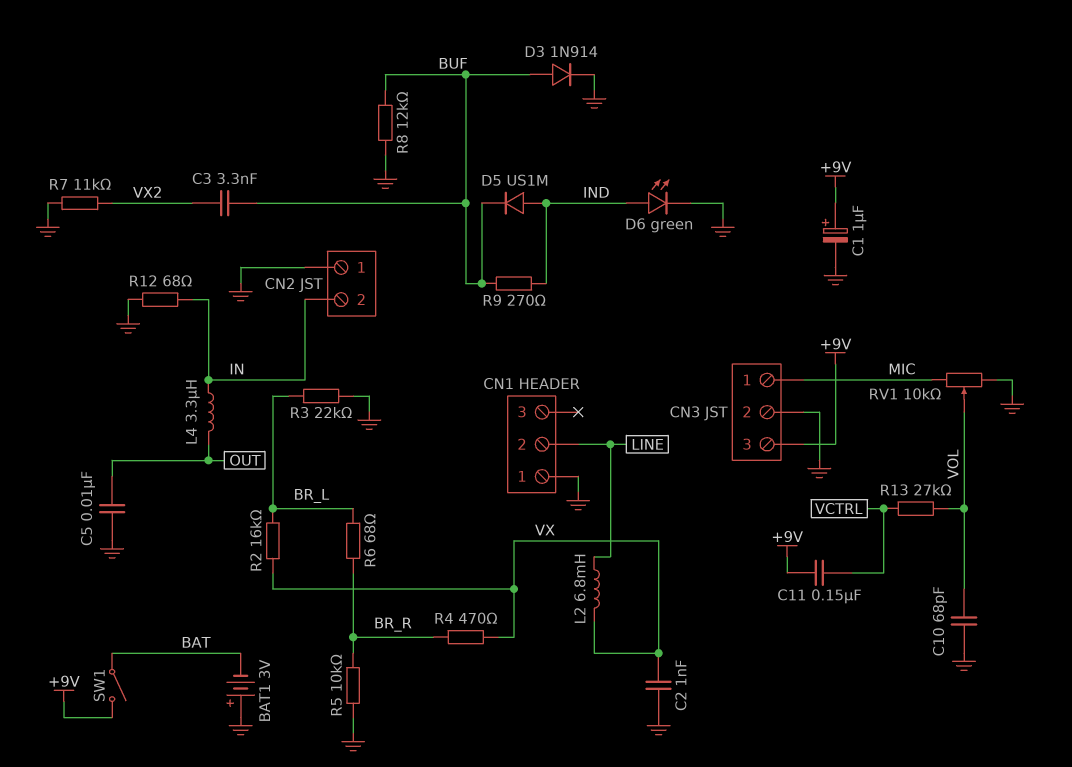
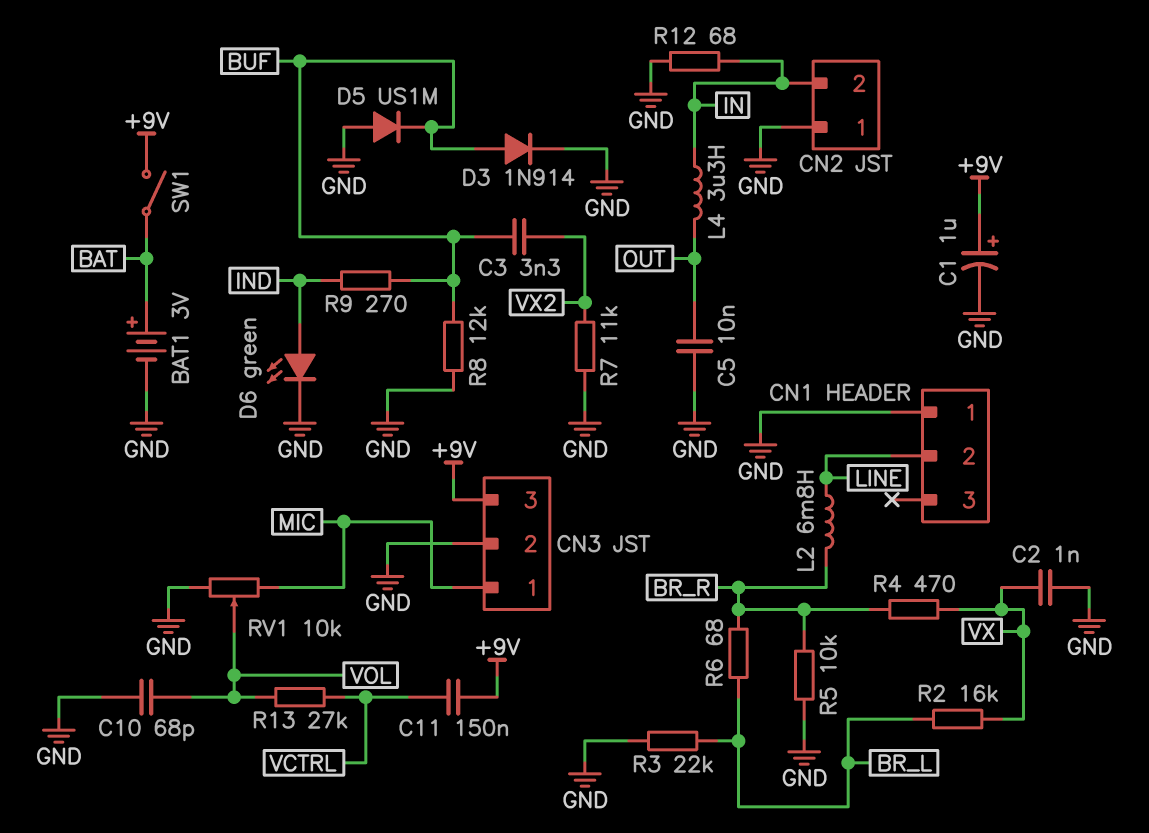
BAT1: 3V (plus GND, minus BAT) -> 3V (plus BAT, minus GND)
D5: diode US1M (A IND, K BUF) -> diode US1M (A GND, K BUF)
L2: 6.8mH (LINE, VX) -> 6.8mH (BR_R, LINE)

